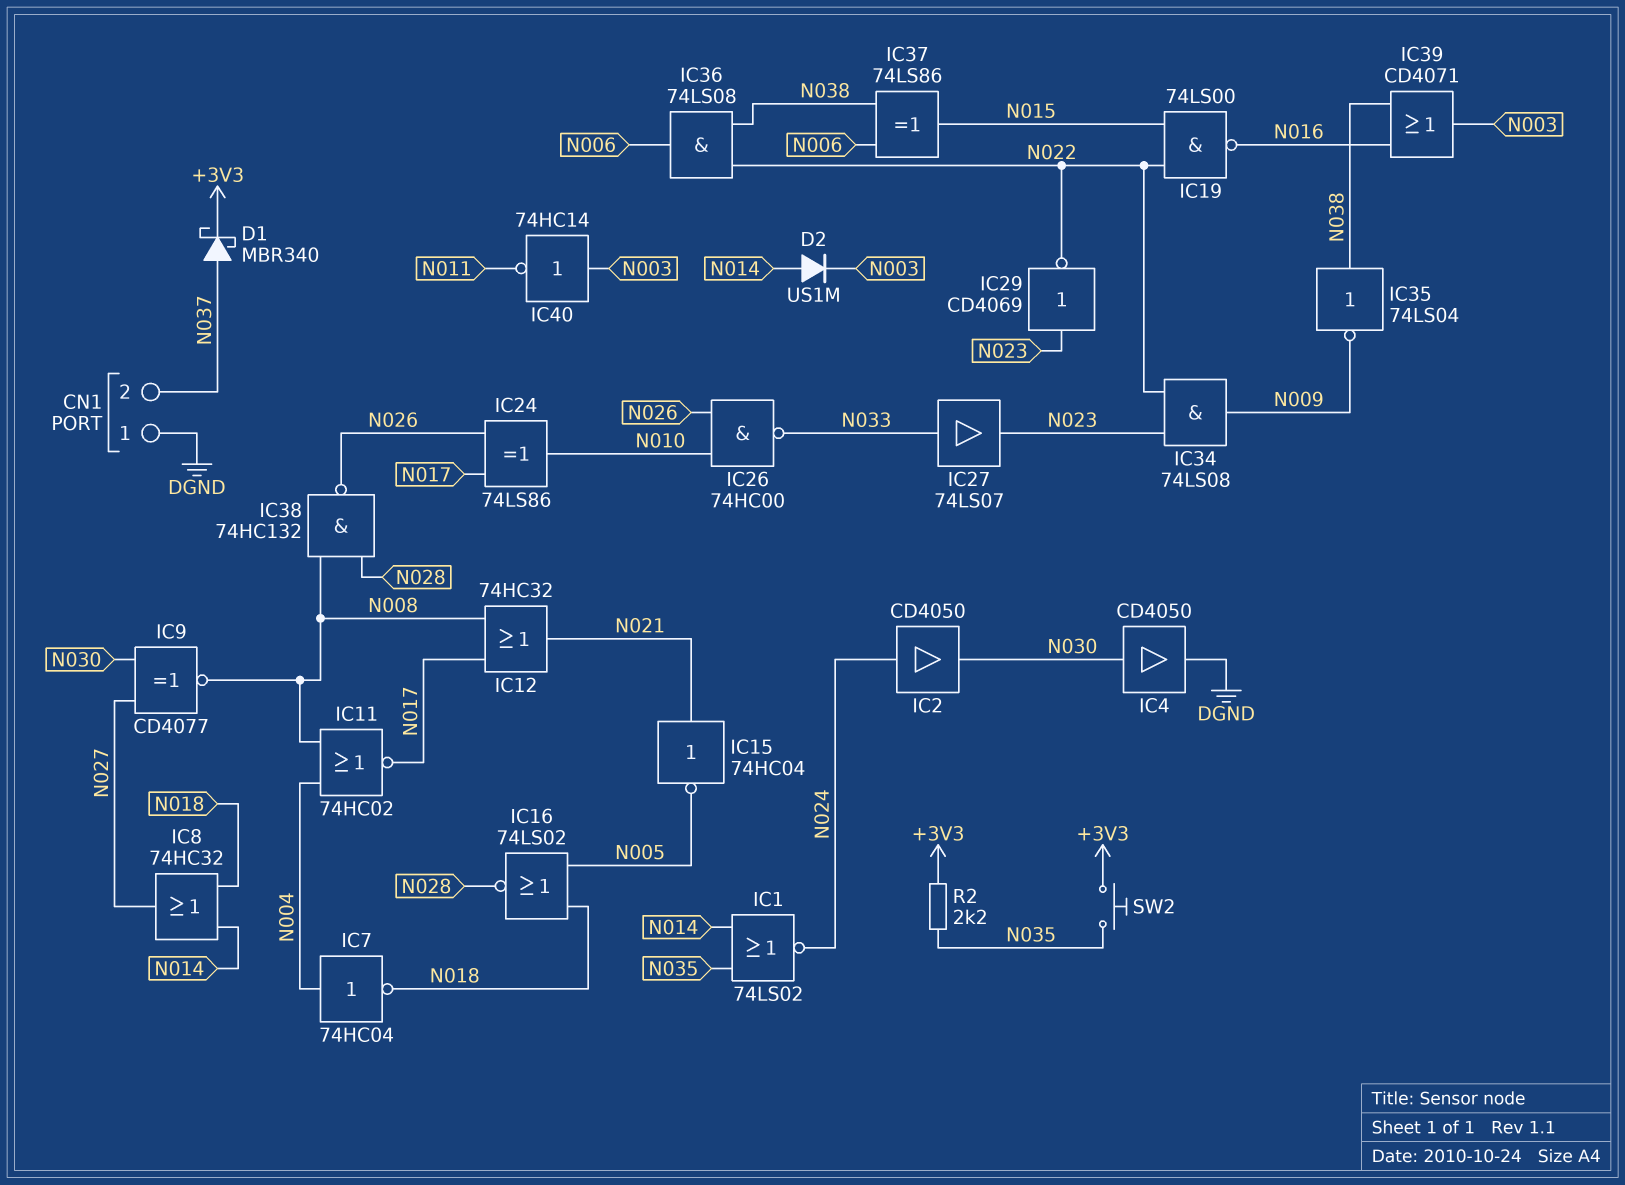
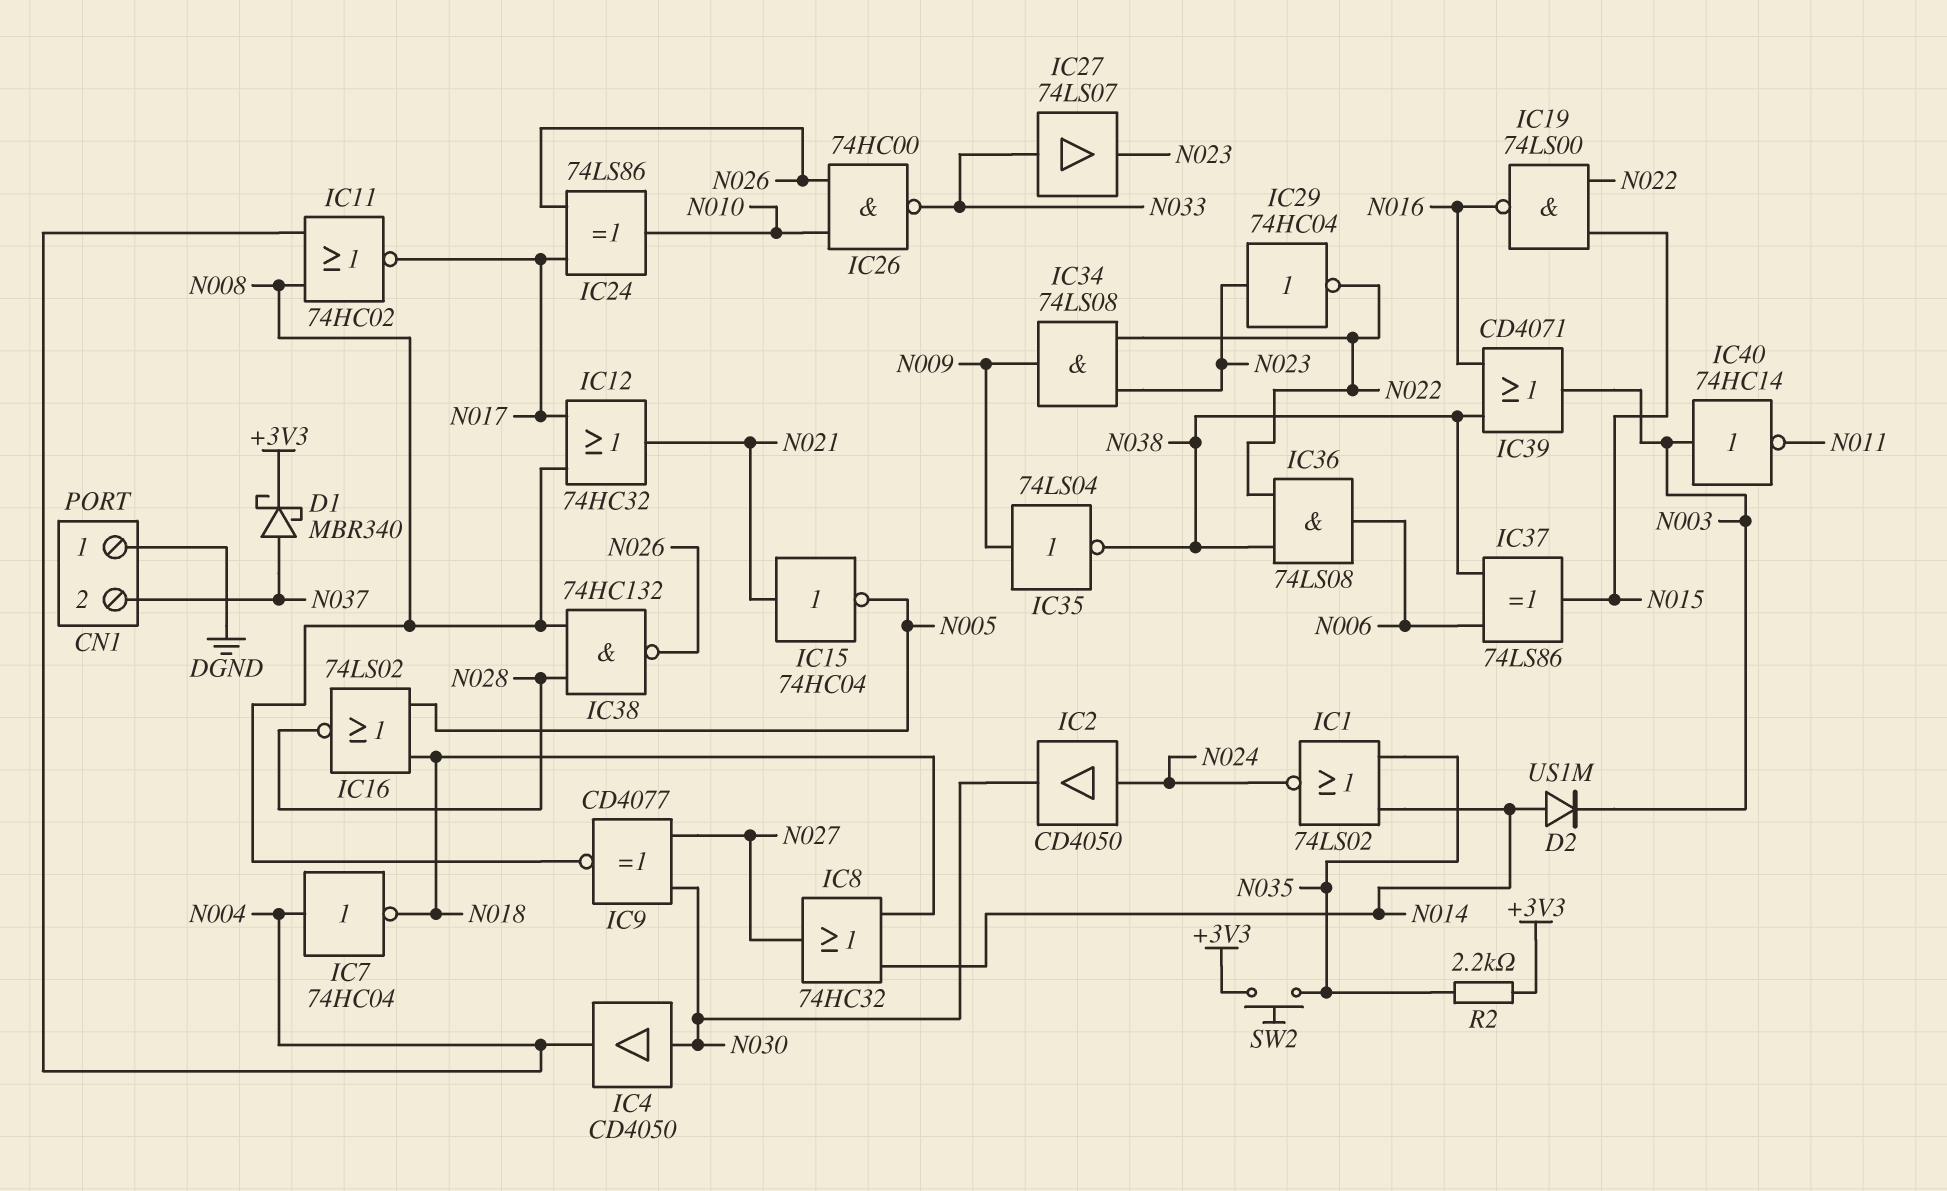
IC4: buffer CD4050 (in N030, out DGND) -> buffer CD4050 (in N030, out N004)
IC29: NOT CD4069 (in N023, out N022) -> NOT 74HC04 (in N023, out N022)
IC35: NOT 74LS04 (in N038, out N009) -> NOT 74LS04 (in N009, out N038)

